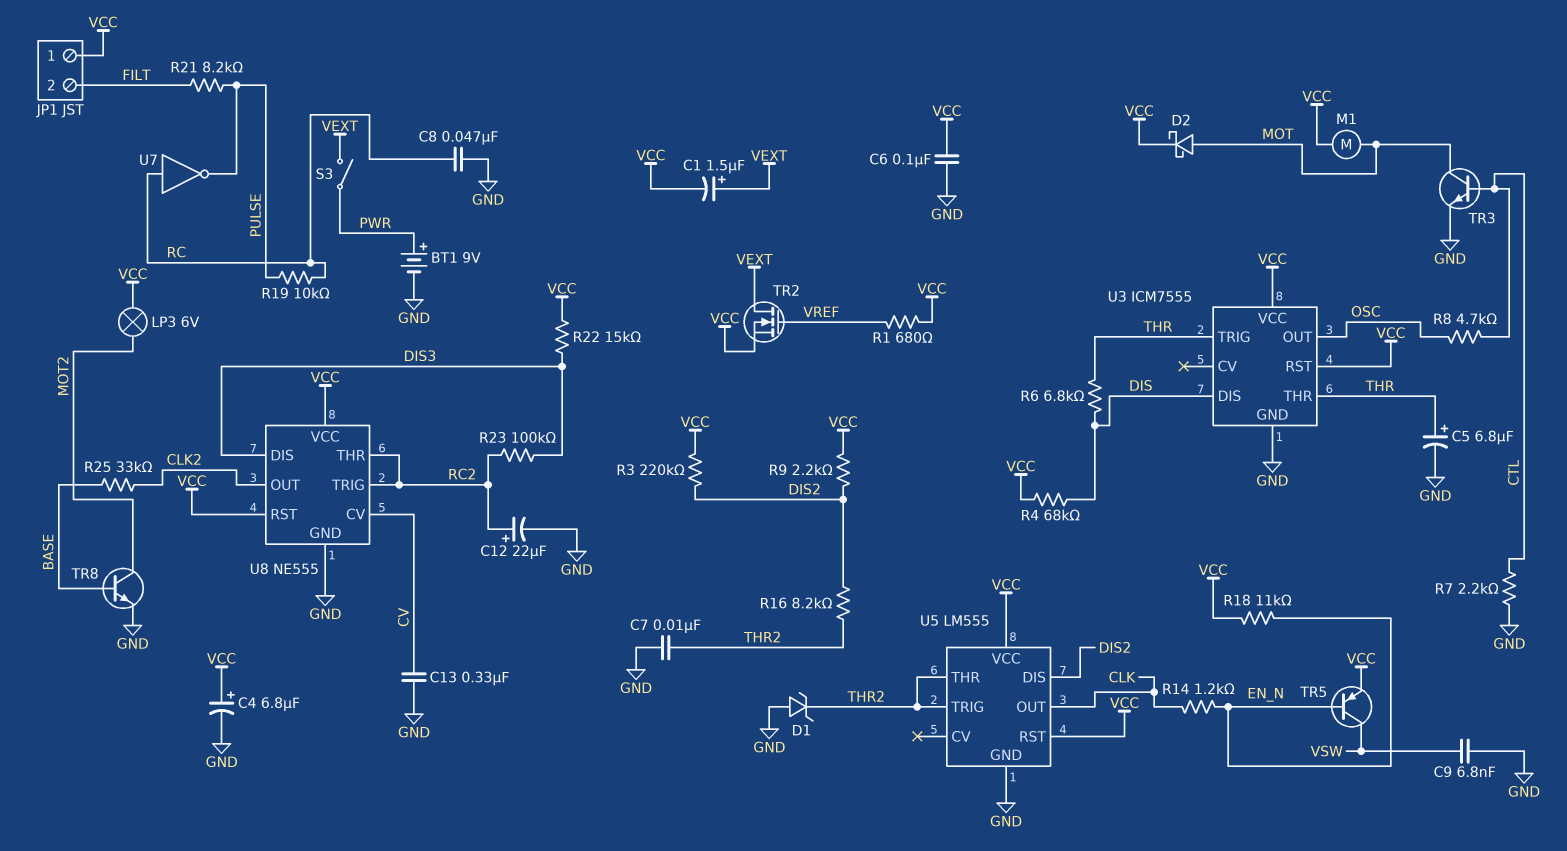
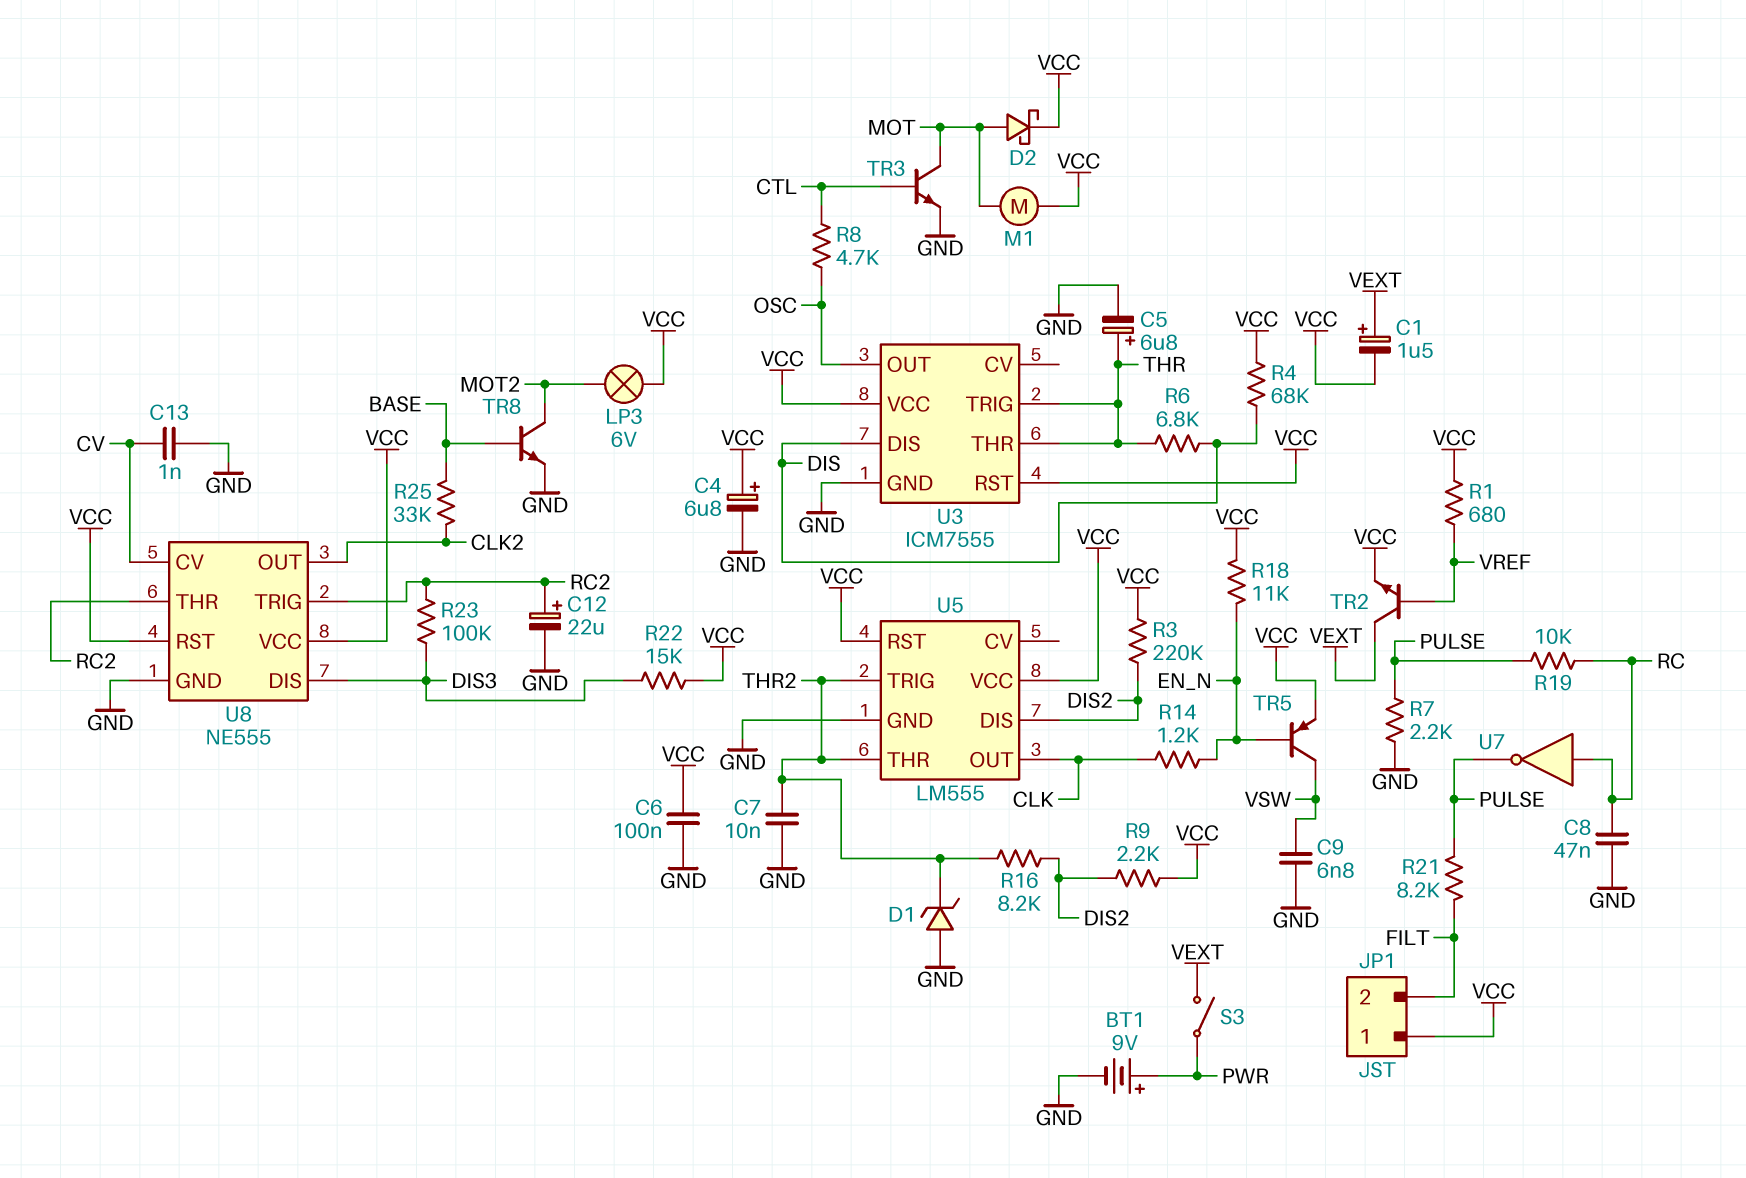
C13: 330nF (CV, GND) -> 1nF (CV, GND)
R7: 2.2k (CTL, GND) -> 2.2k (GND, PULSE)
TR2: NMOS (G VREF, D VEXT, S VCC) -> NPN (B VREF, C VEXT, E VCC)

